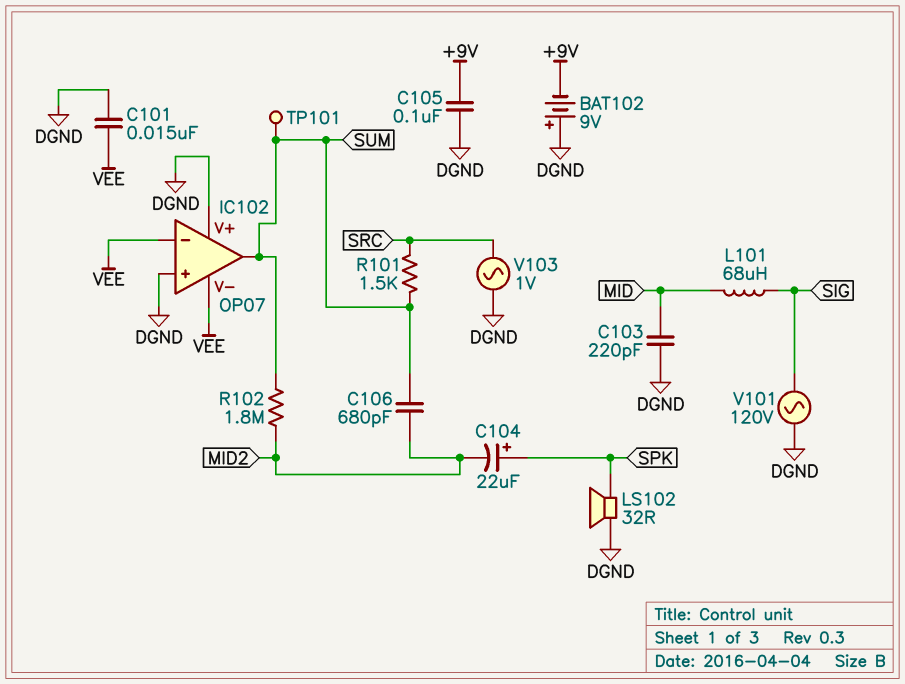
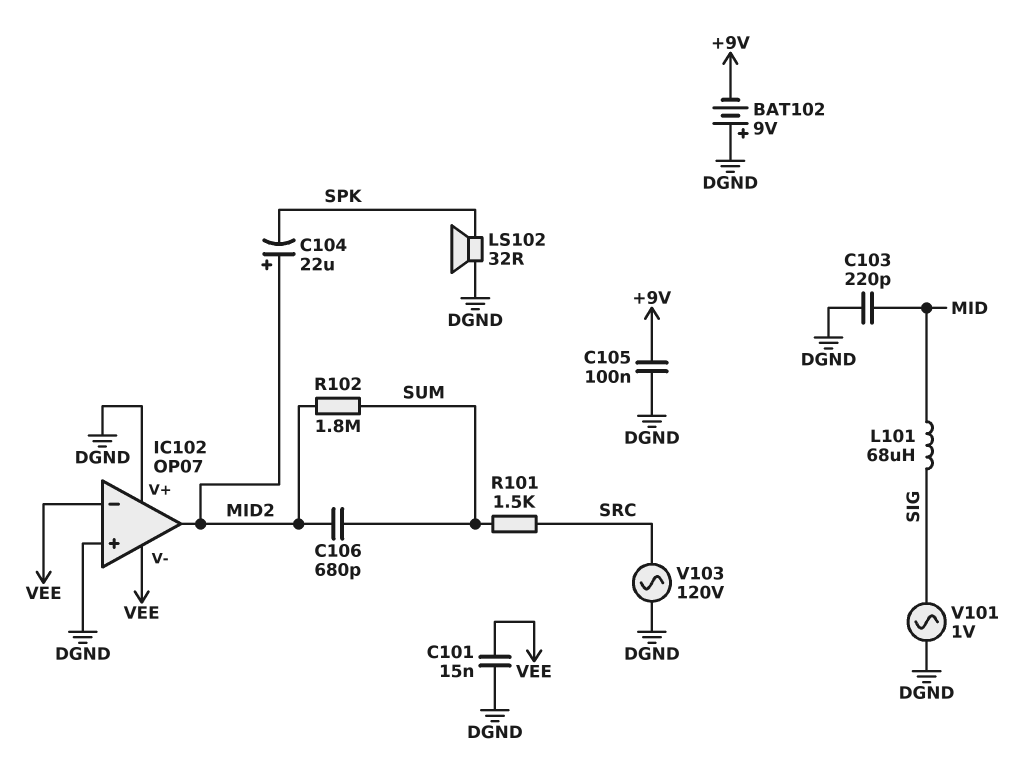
C104: 22uF (plus SPK, minus MID2) -> 22uF (plus MID2, minus SPK)
IC102 pin out: SUM -> MID2
TP101: test point (SUM) -> none
V101: AC 120V (DGND, SIG) -> AC 1V (DGND, SIG)
V103: AC 1V (DGND, SRC) -> AC 120V (DGND, SRC)

